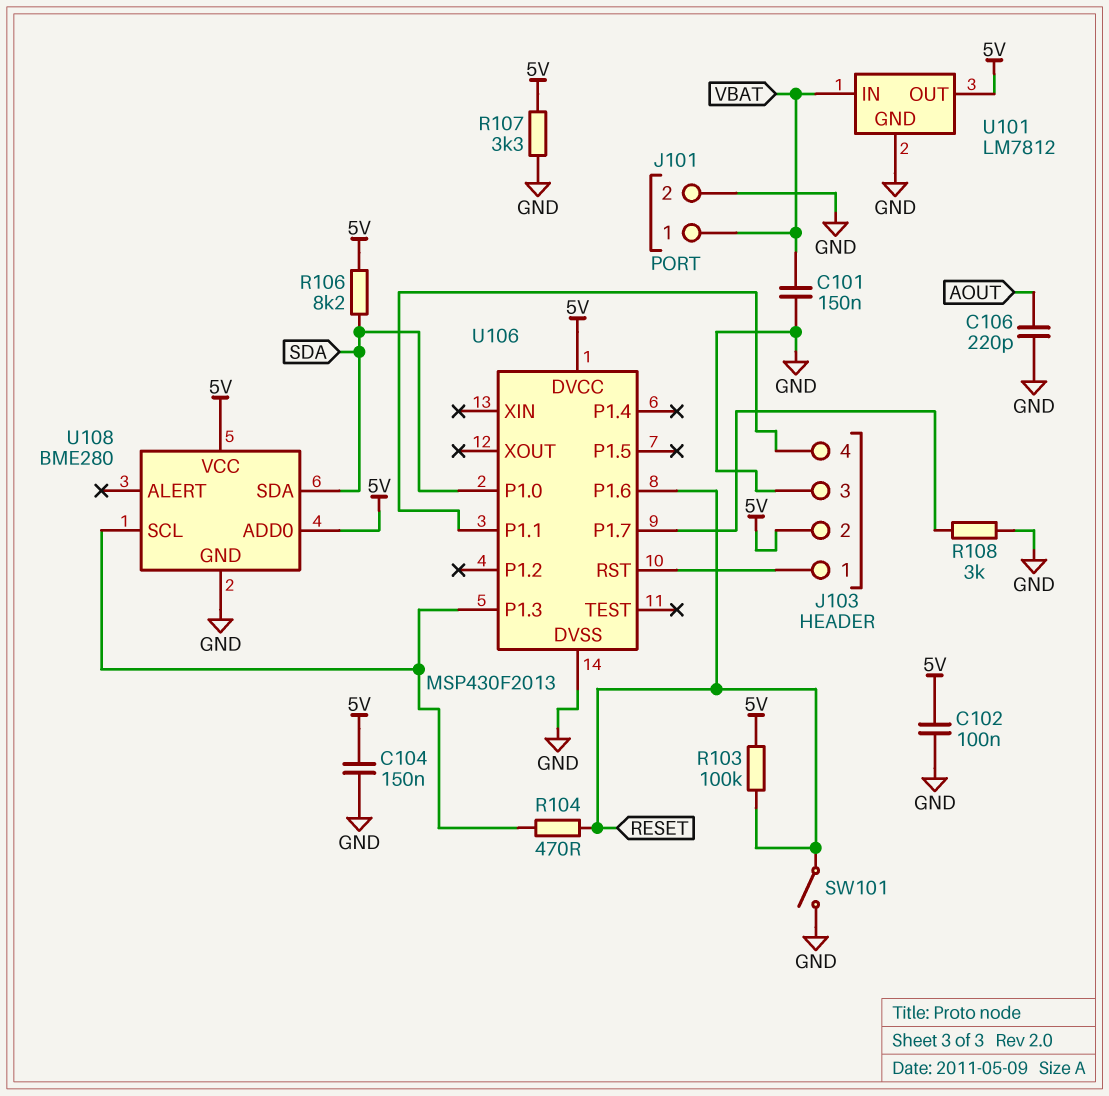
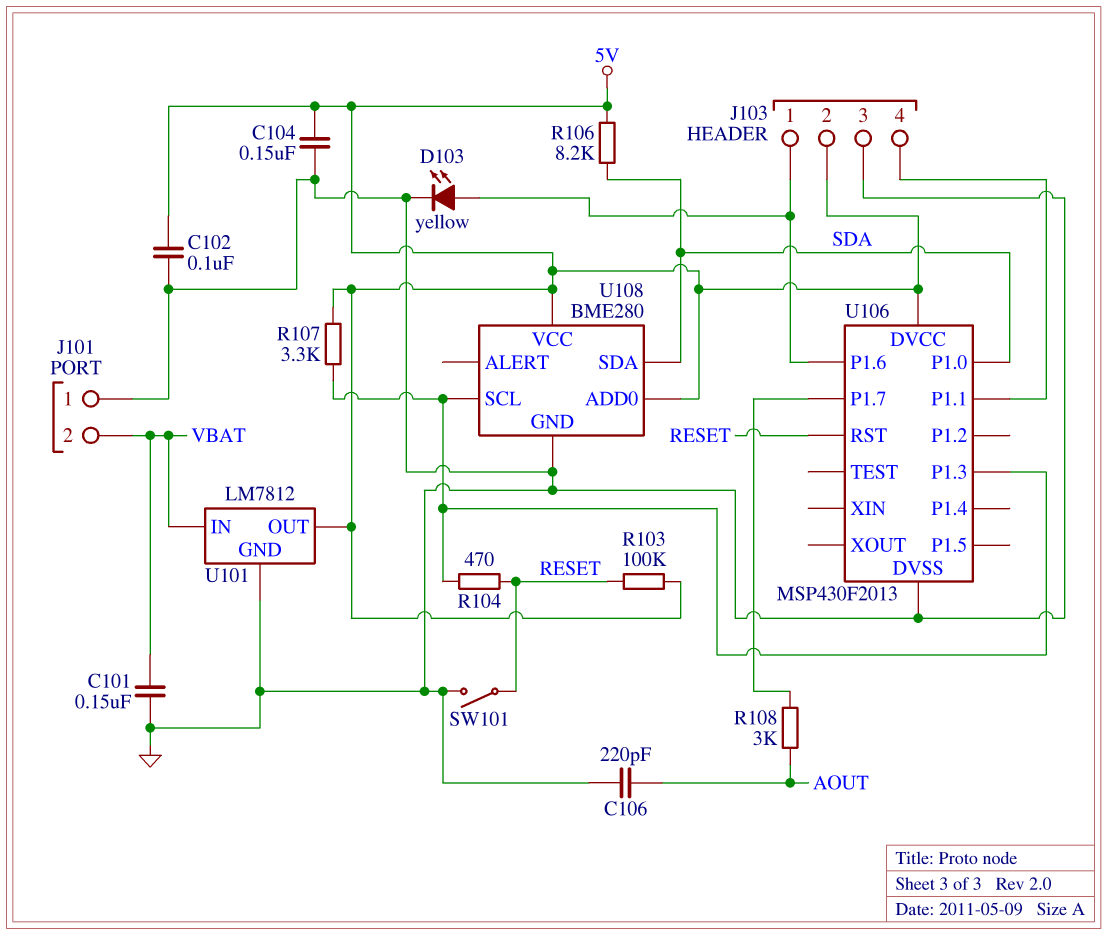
D103: none -> LED yellow (A J103/1, K GND)
J101 pin 1: VBAT -> GND
J101 pin 2: GND -> VBAT
R107: 3.3k (5V, GND) -> 3.3k (5V, U106/P1.3)
R108: 3k (GND, U106/P1.7) -> 3k (AOUT, U106/P1.7)
U106 pin P1.6: RESET -> J103/1
U106 pin RST: J103/1 -> RESET

